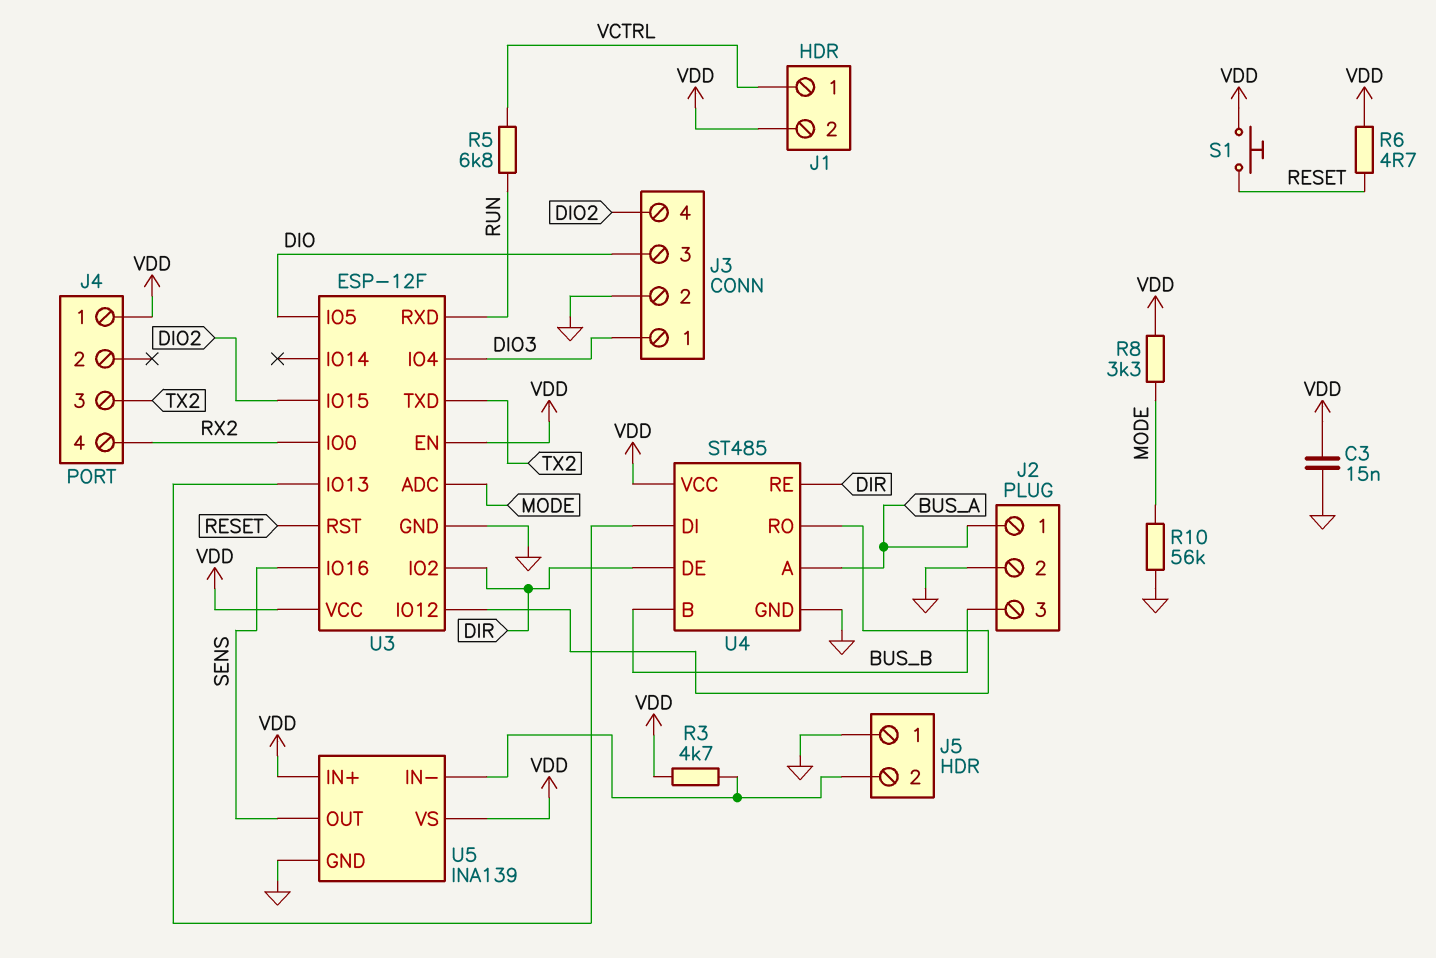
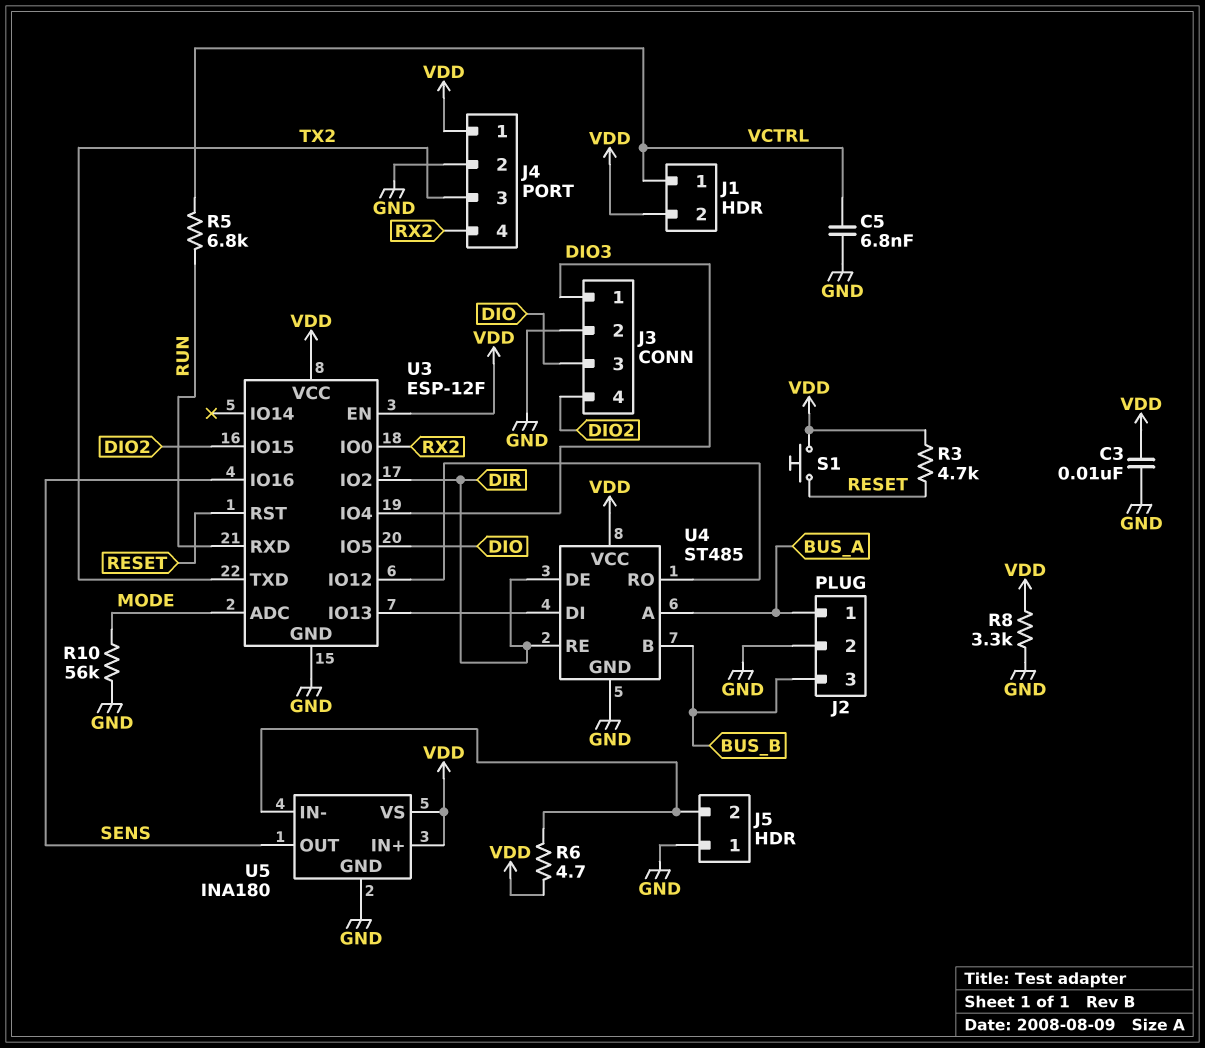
C3: 15nF (GND, VDD) -> 10nF (GND, VDD)
C5: none -> 6.8nF (GND, VCTRL)
J4 pin 2: none -> GND
R3: 4.7k (J5/2, VDD) -> 4.7k (RESET, VDD)
R6: 4.7 (RESET, VDD) -> 4.7 (J5/2, VDD)
R8: 3.3k (MODE, VDD) -> 3.3k (GND, VDD)
U5: INA139 -> INA180

